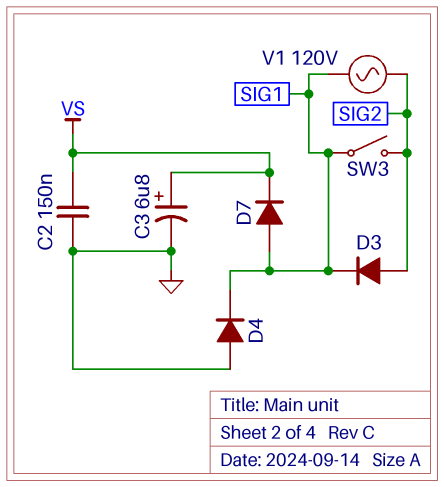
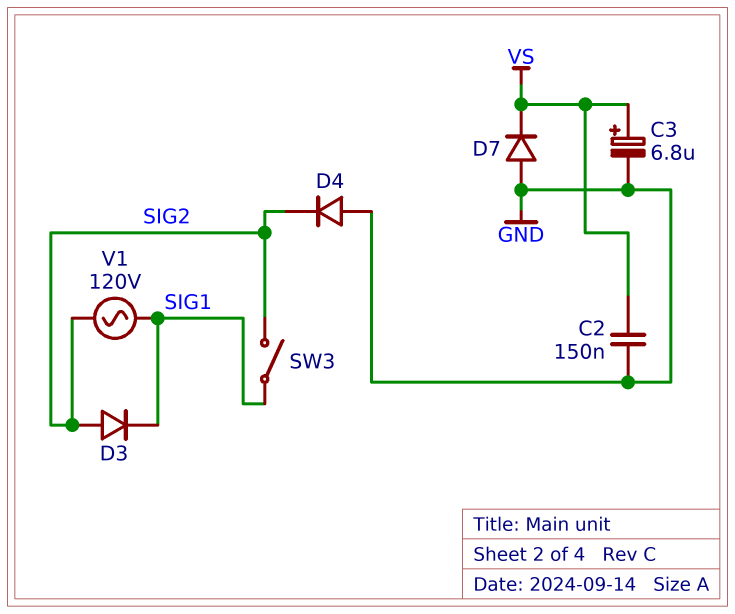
D4: diode (A GND, K SIG1) -> diode (A GND, K SIG2)
D7: diode (A SIG1, K VS) -> diode (A GND, K VS)

